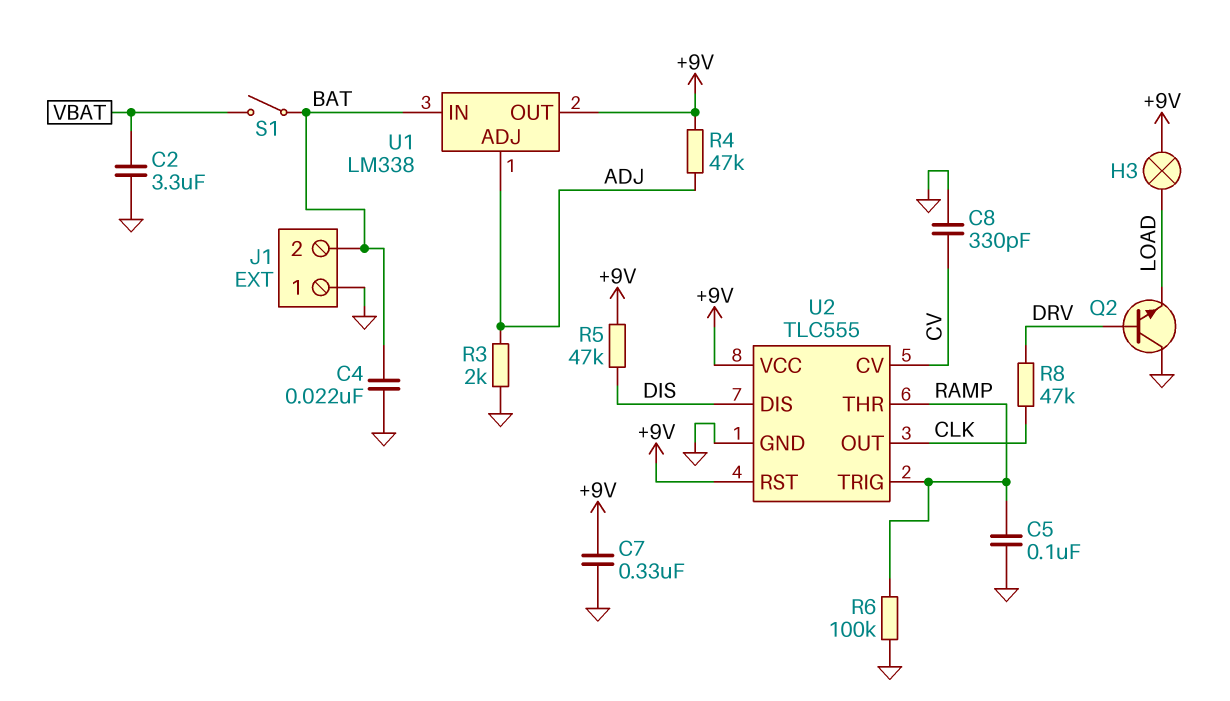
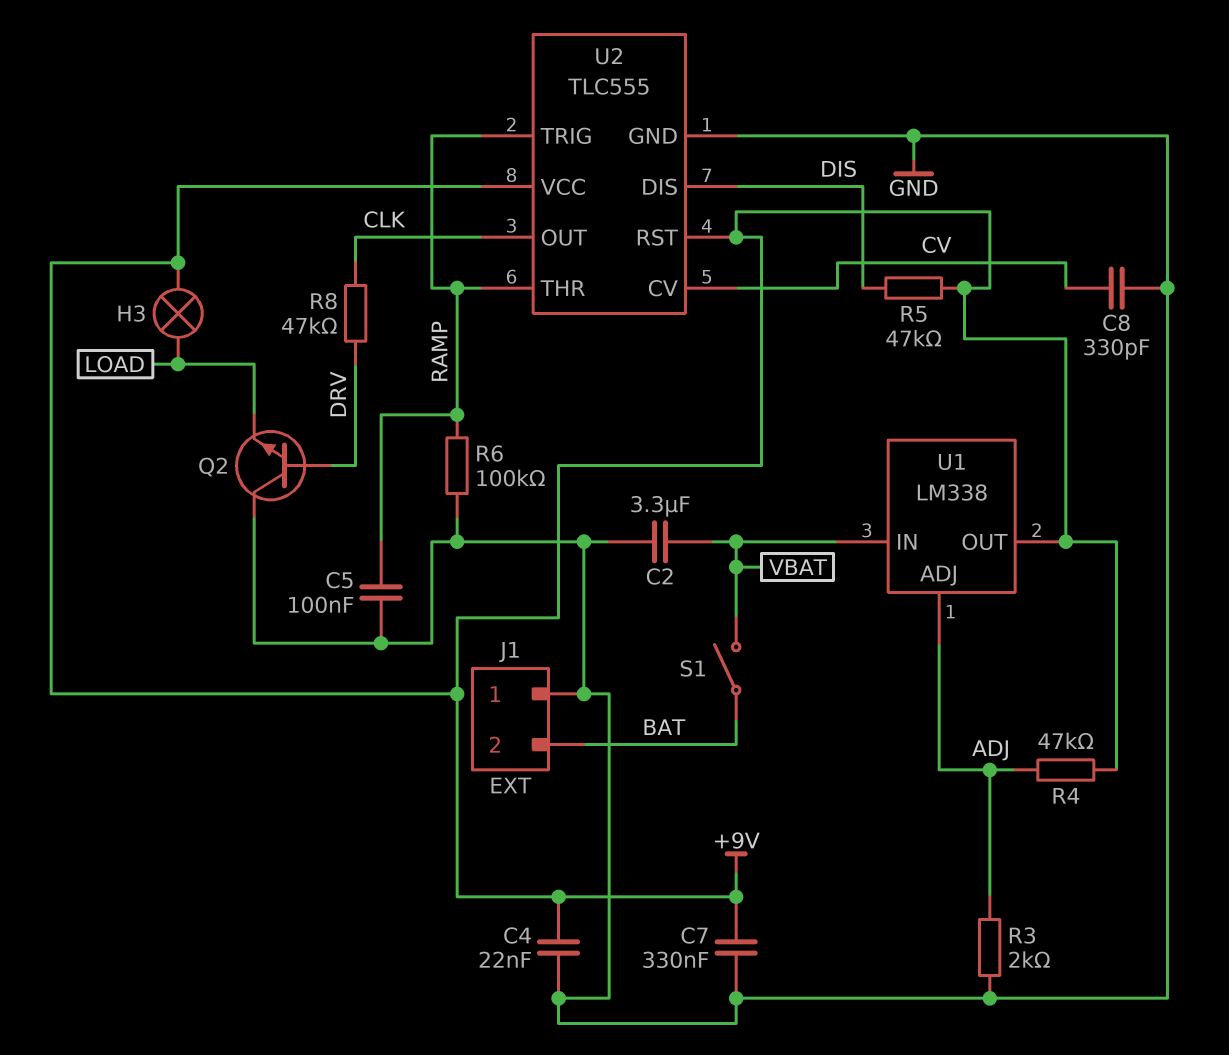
C4: 22nF (BAT, GND) -> 22nF (+9V, GND)
U1 pin IN: BAT -> VBAT

